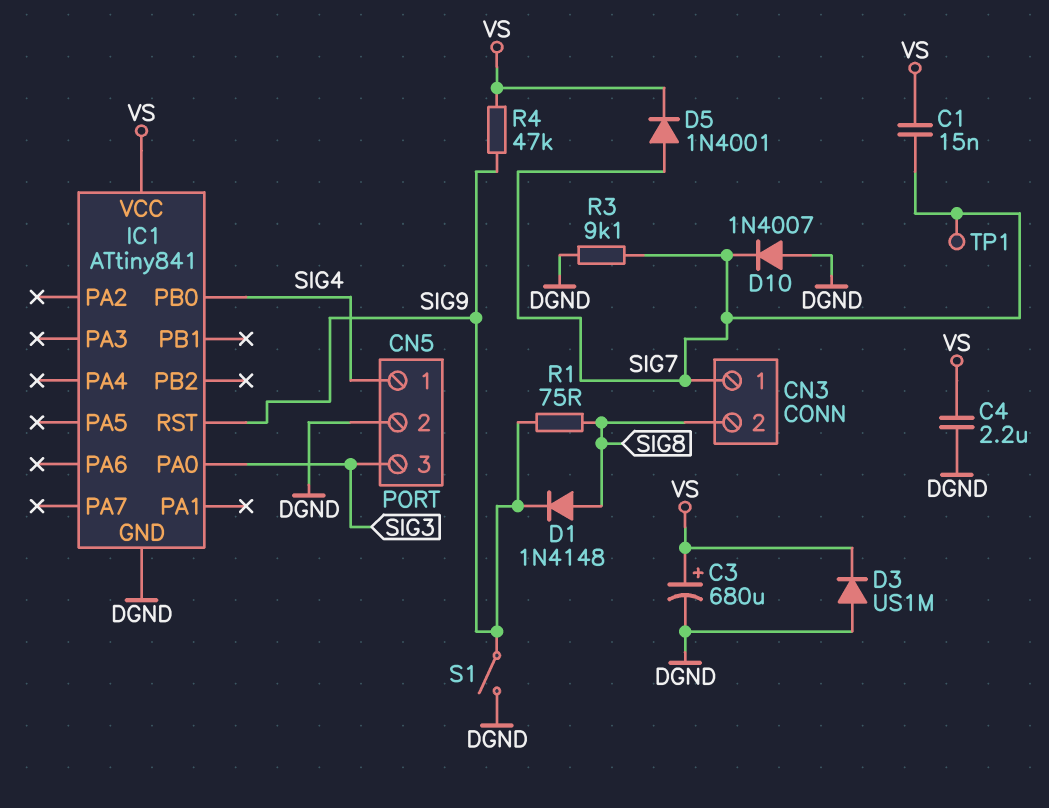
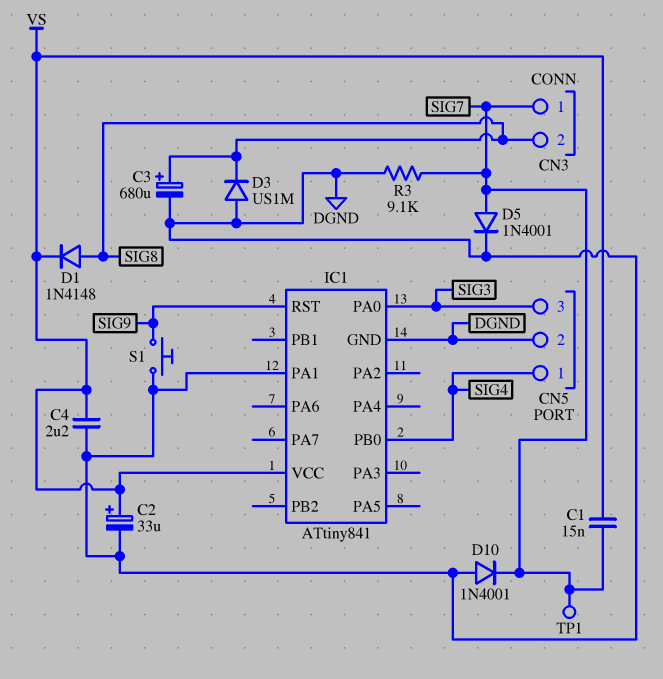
C2: none -> 33uF (plus VS, minus DGND)
C3: 680uF (plus VS, minus DGND) -> 680uF (plus SIG8, minus DGND)
D1: diode 1N4148 (A SIG8, K SIG9) -> diode 1N4148 (A SIG8, K VS)
D3: diode US1M (A DGND, K VS) -> diode US1M (A DGND, K SIG8)
D5: diode 1N4001 (A SIG7, K VS) -> diode 1N4001 (A SIG7, K DGND)
D10: diode 1N4007 (A DGND, K SIG7) -> diode 1N4001 (A DGND, K SIG7)
IC1 pin PA1: none -> DGND
R1: 75 (SIG8, SIG9) -> none
R4: 47k (SIG9, VS) -> none
S1: switch (DGND, SIG9) -> button (DGND, SIG9)

